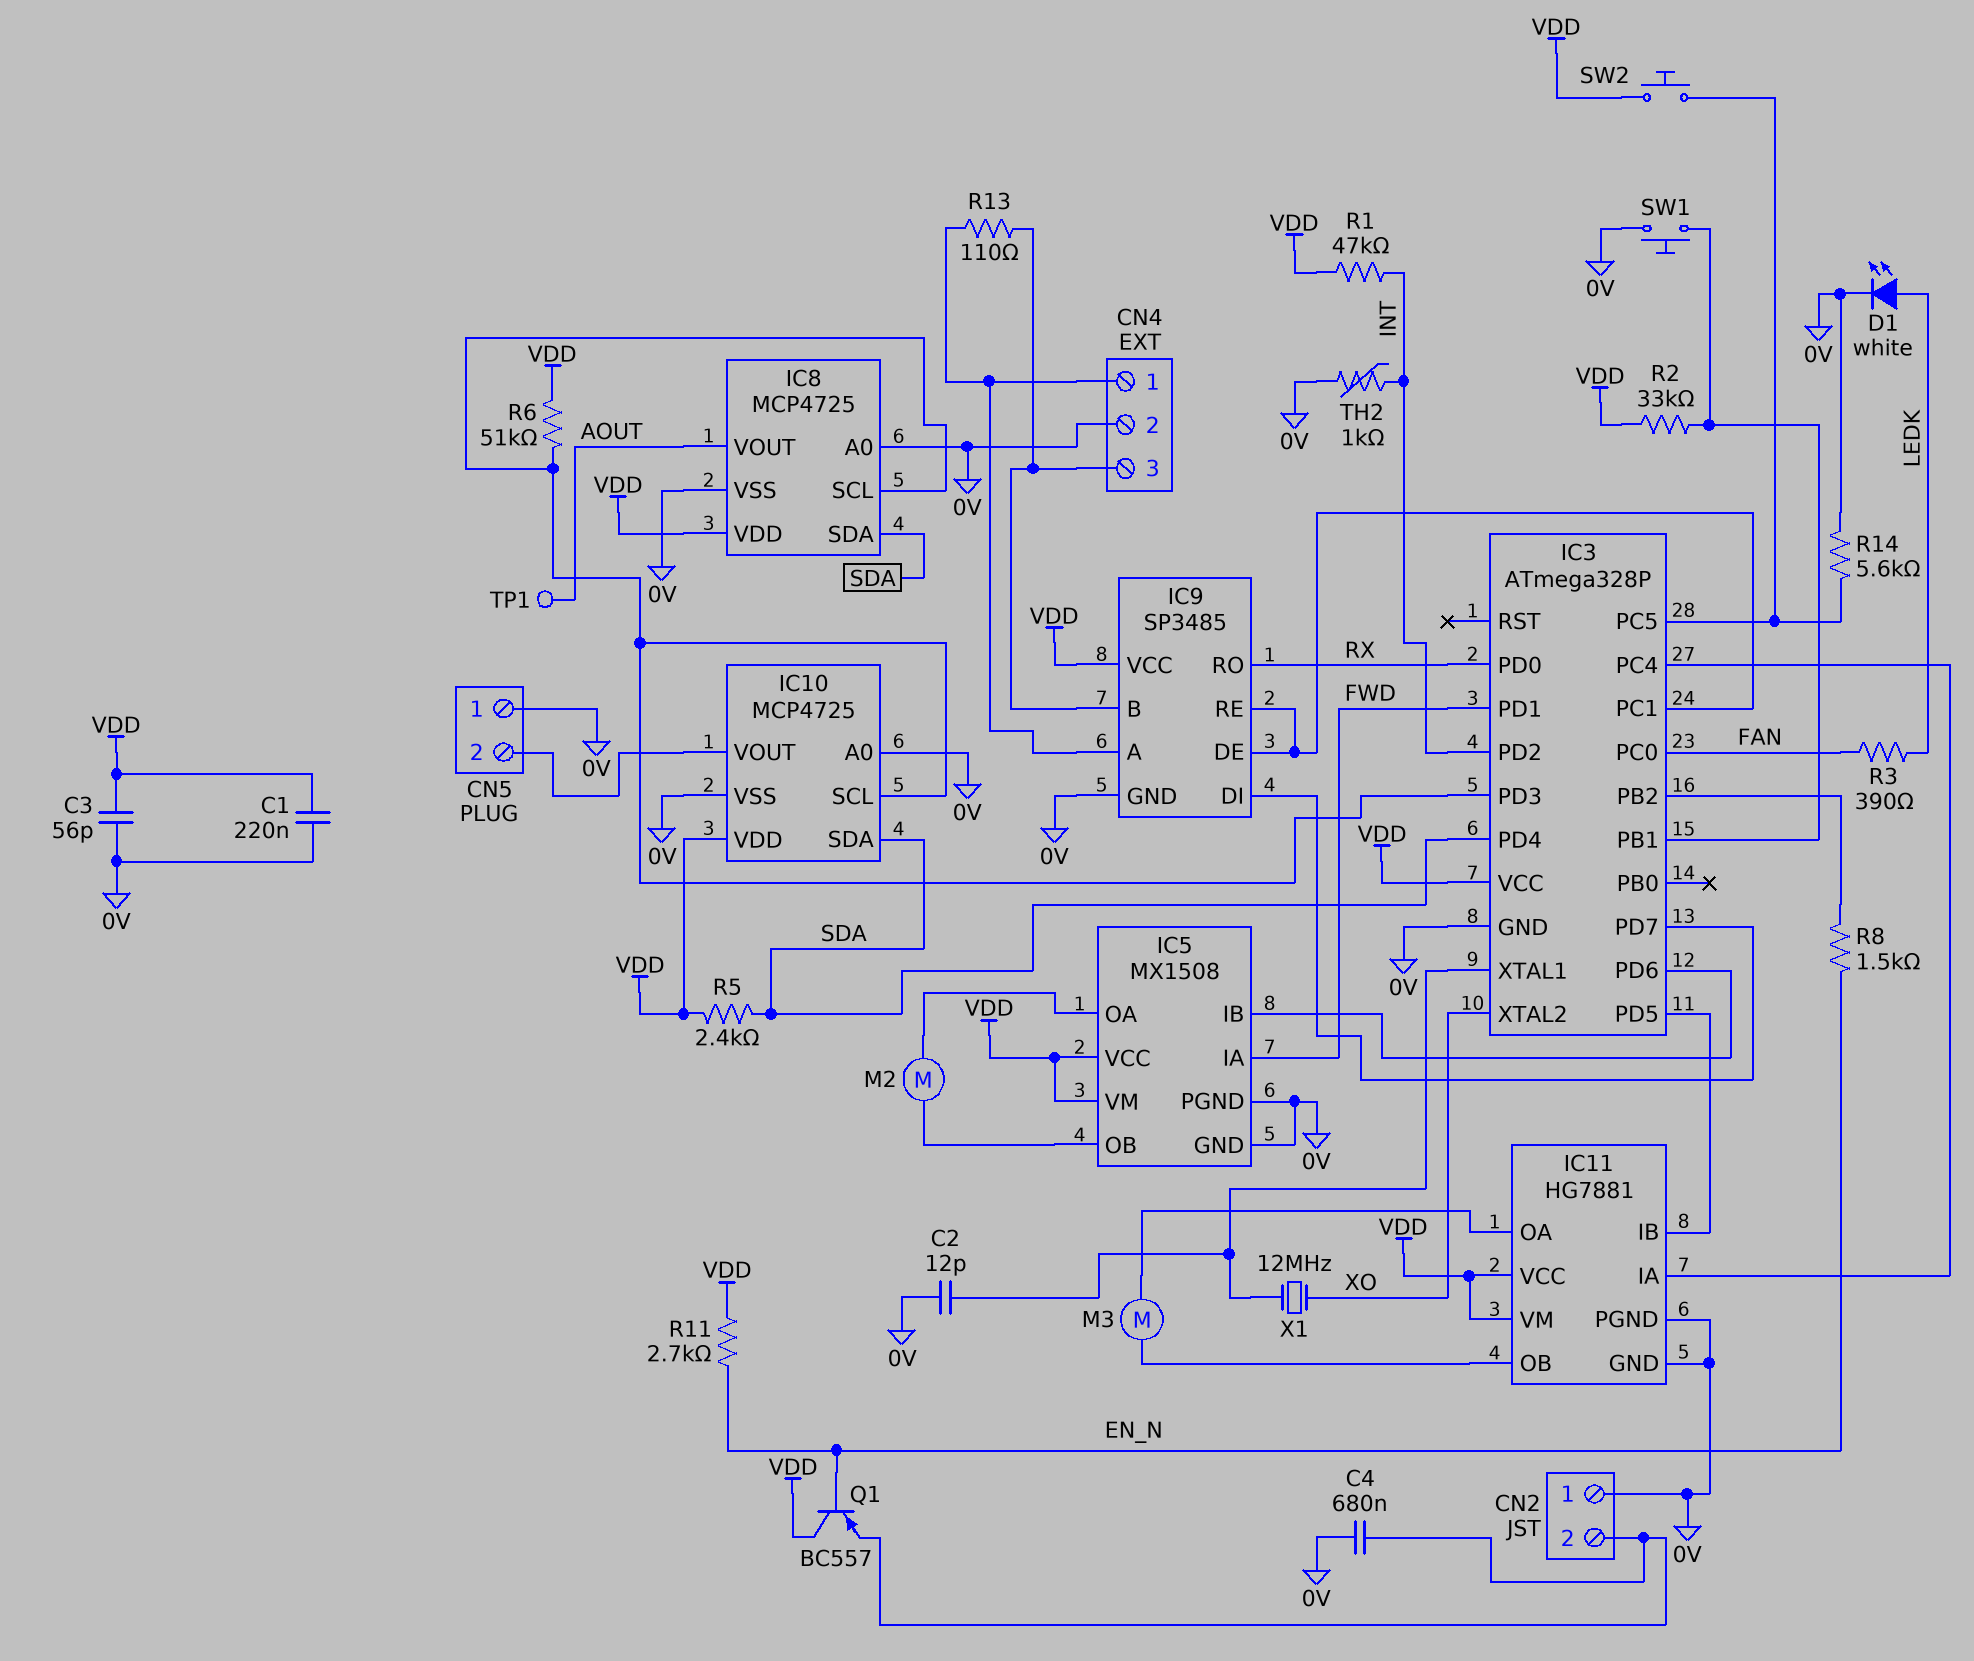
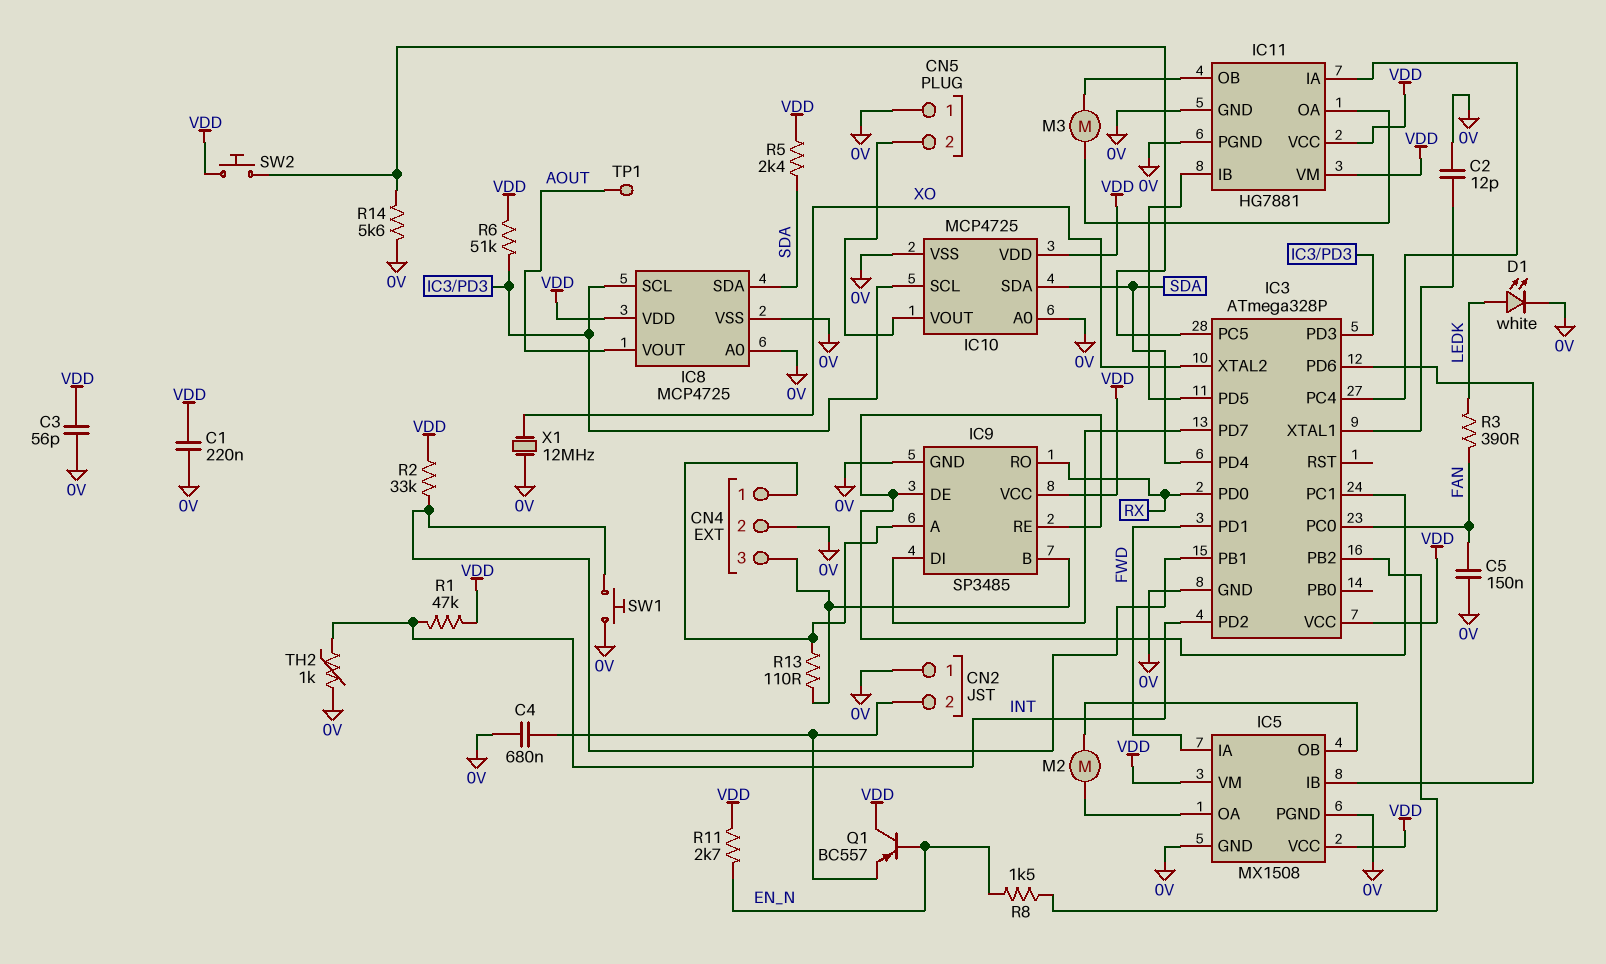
C5: none -> 150nF (0V, FAN)
X1: 12MHz (IC3/XTAL1, XO) -> 12MHz (0V, XO)

